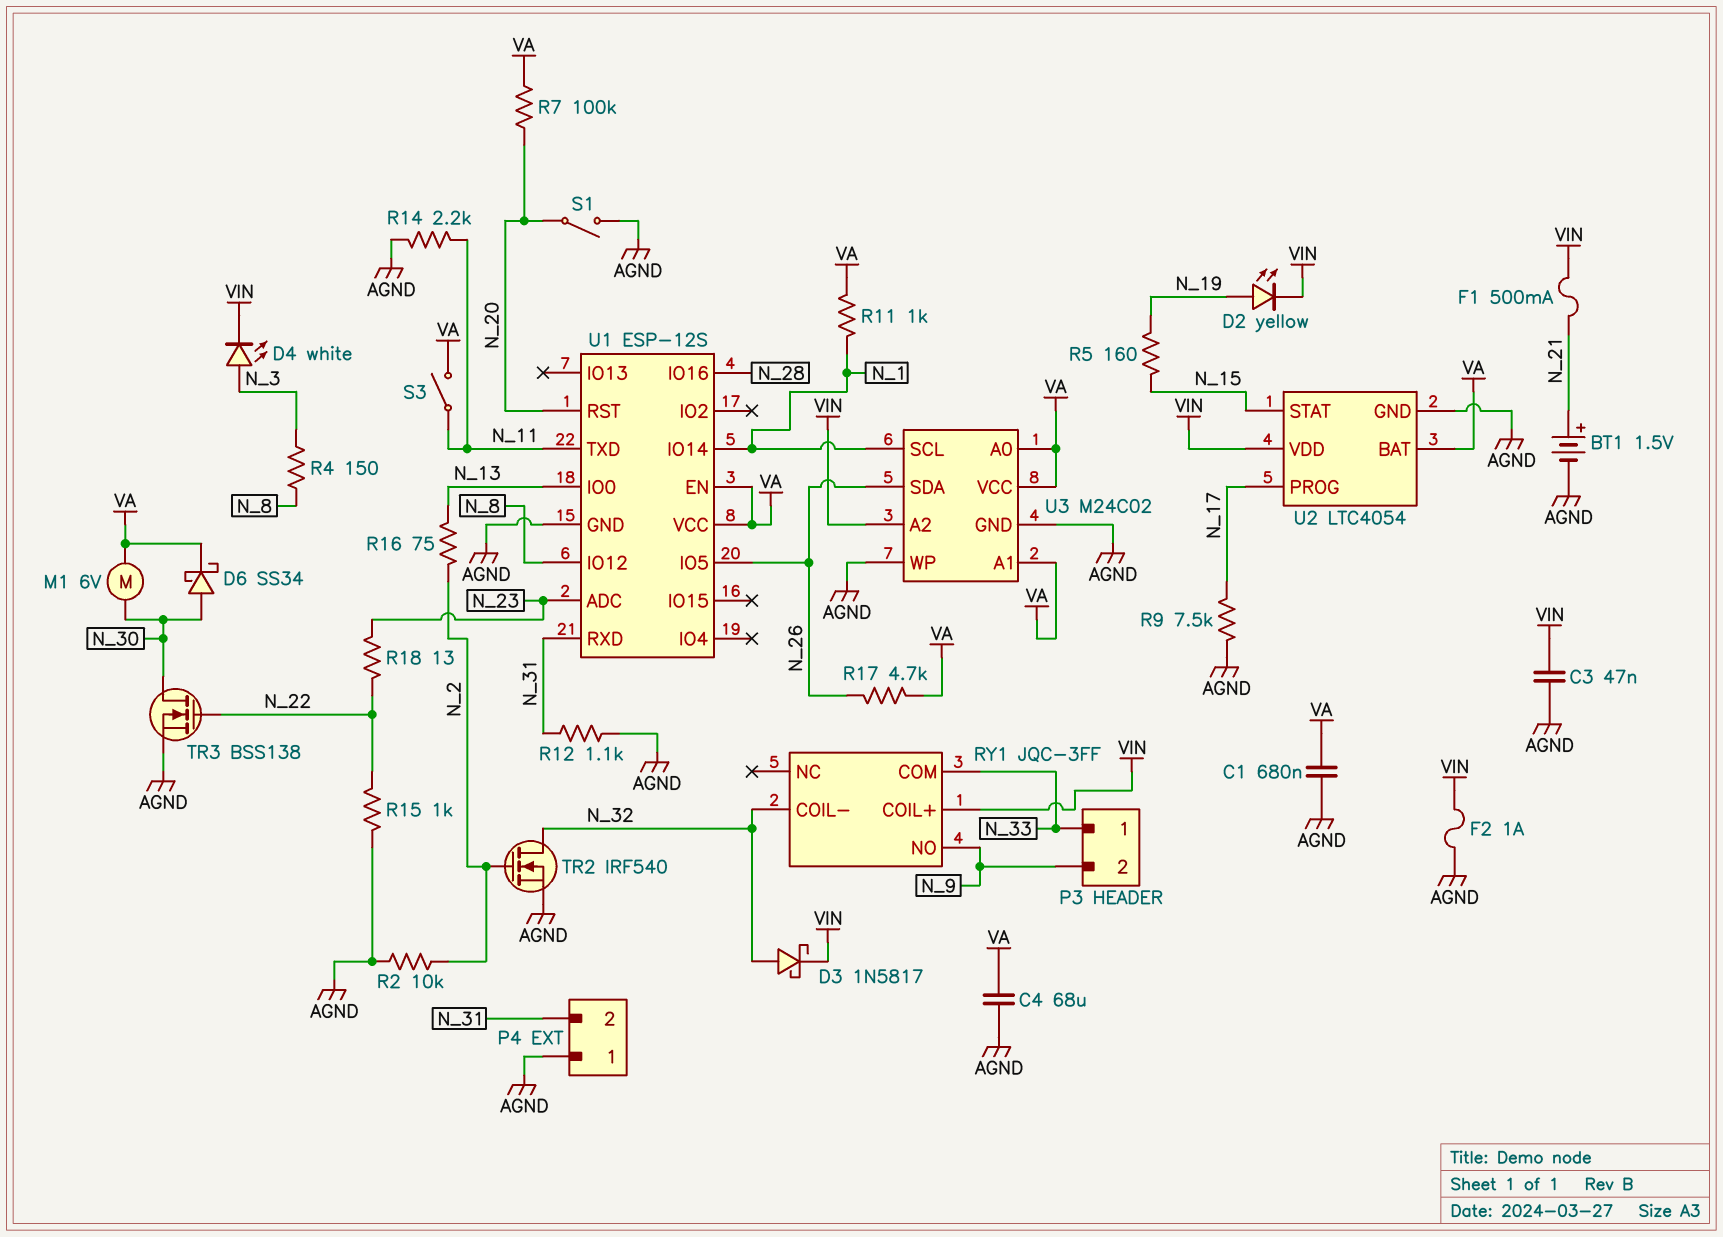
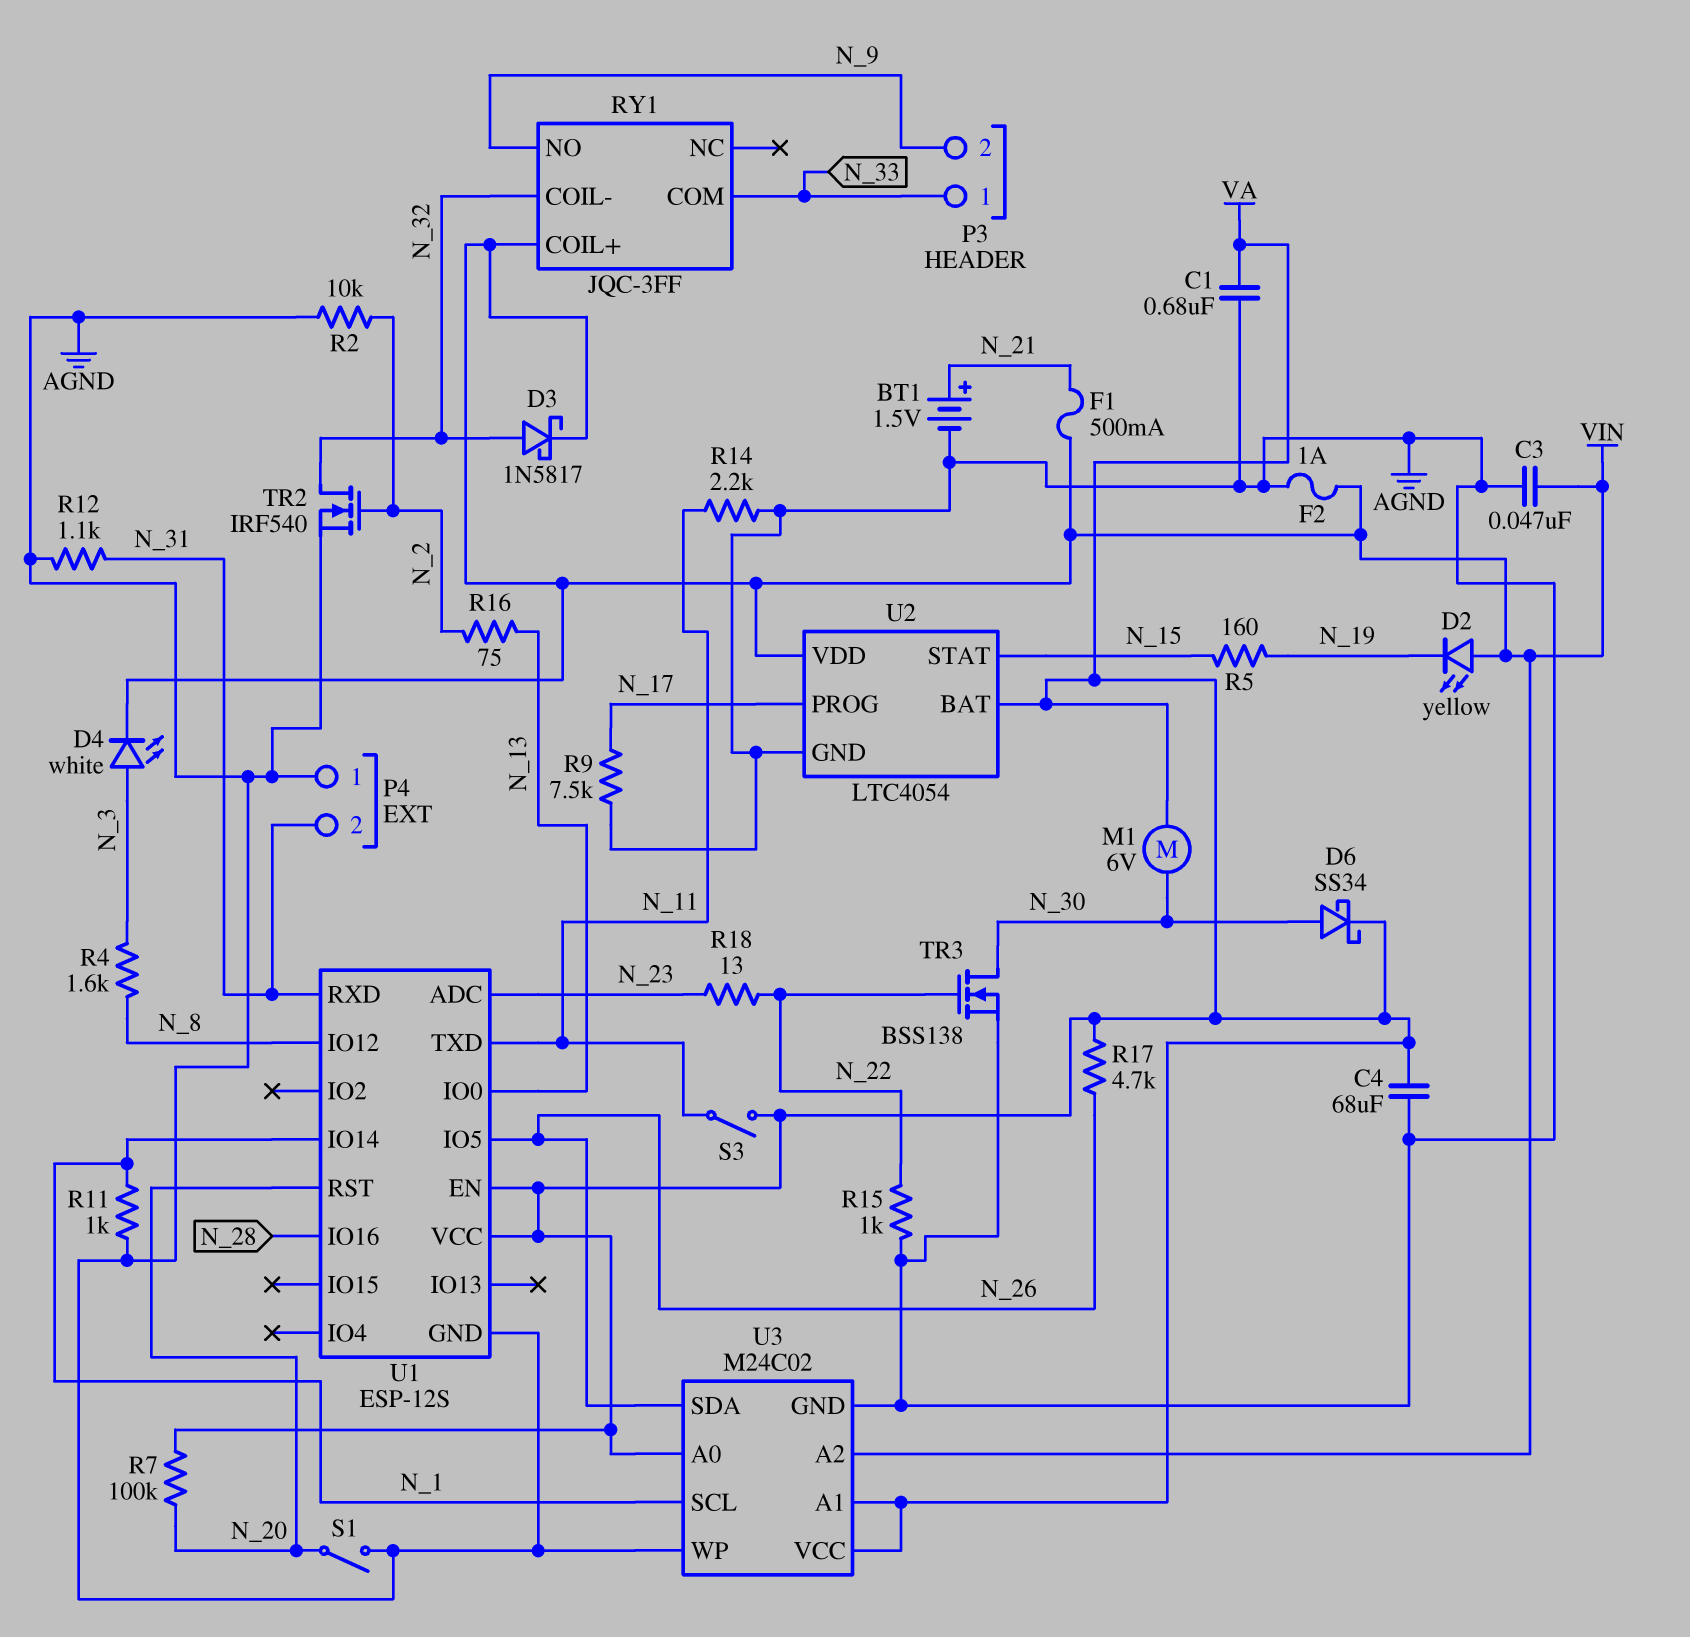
D2: LED yellow (A N_19, K VIN) -> LED yellow (A VIN, K N_19)
R4: 150 (N_3, N_8) -> 1.6k (N_3, N_8)
R11: 1k (N_1, VA) -> 1k (AGND, N_1)

